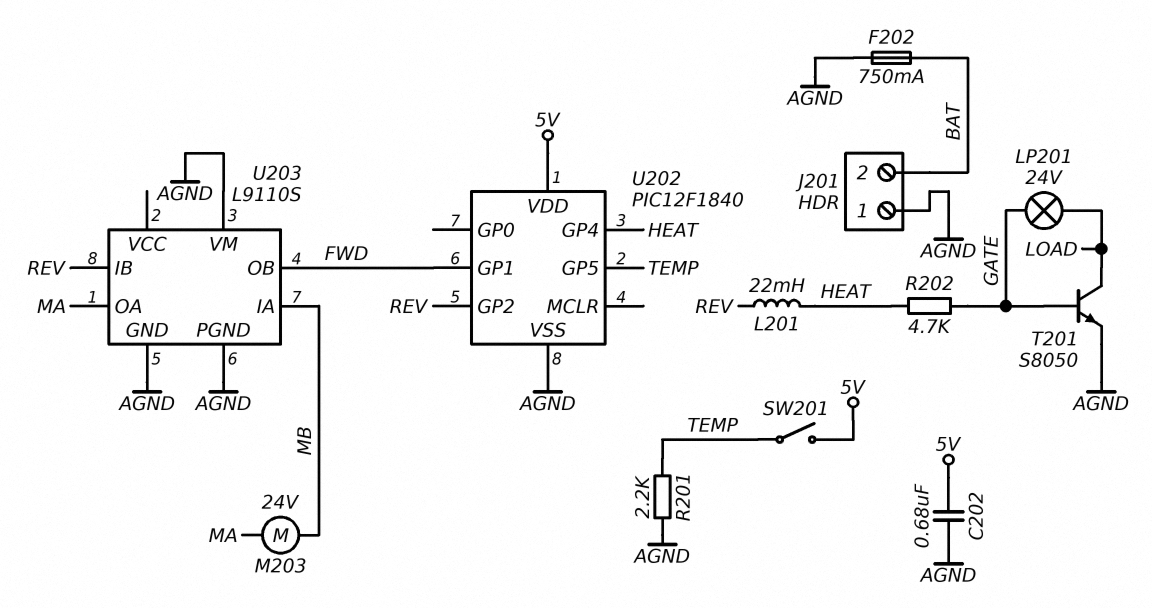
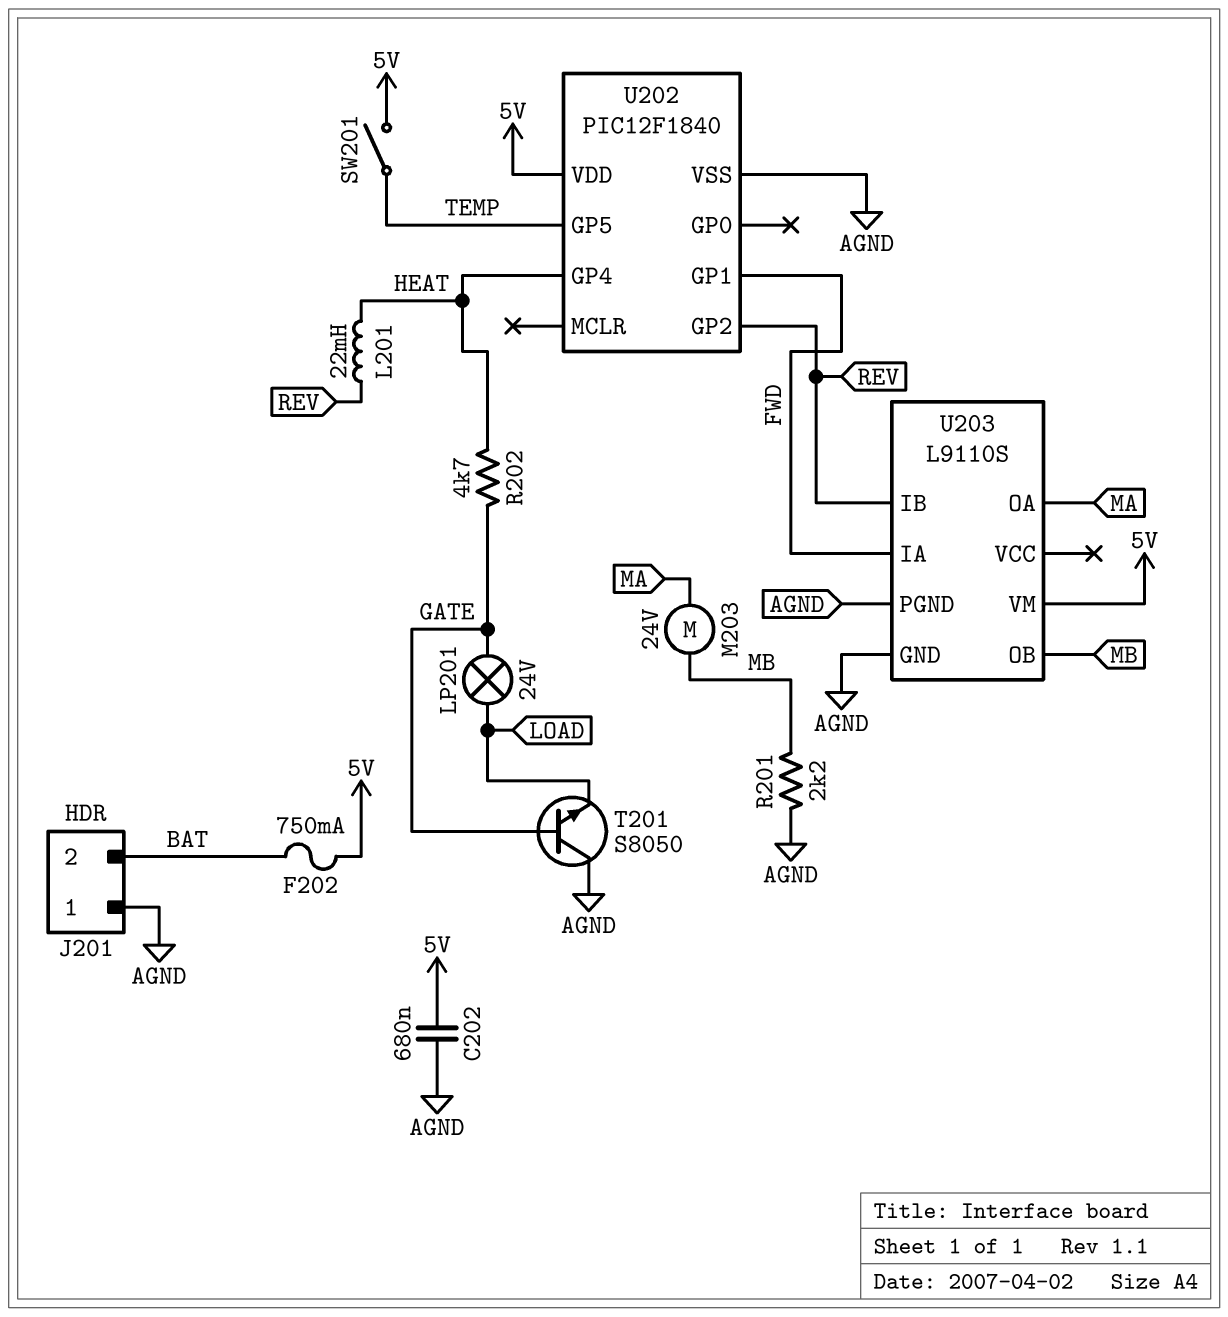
F202: 750mA (AGND, BAT) -> 750mA (5V, BAT)
R201: 2.2k (AGND, TEMP) -> 2.2k (AGND, MB)
T201: NPN S8050 (B GATE, C LOAD, E AGND) -> NPN S8050 (B GATE, C AGND, E LOAD)
U203 pin IA: MB -> FWD
U203 pin OB: FWD -> MB
U203 pin VM: AGND -> 5V

